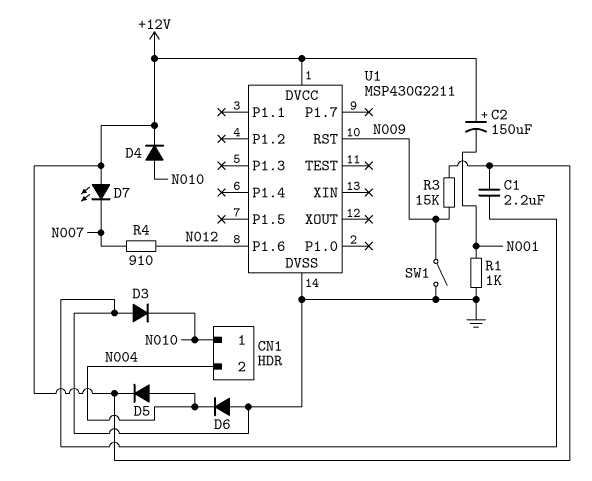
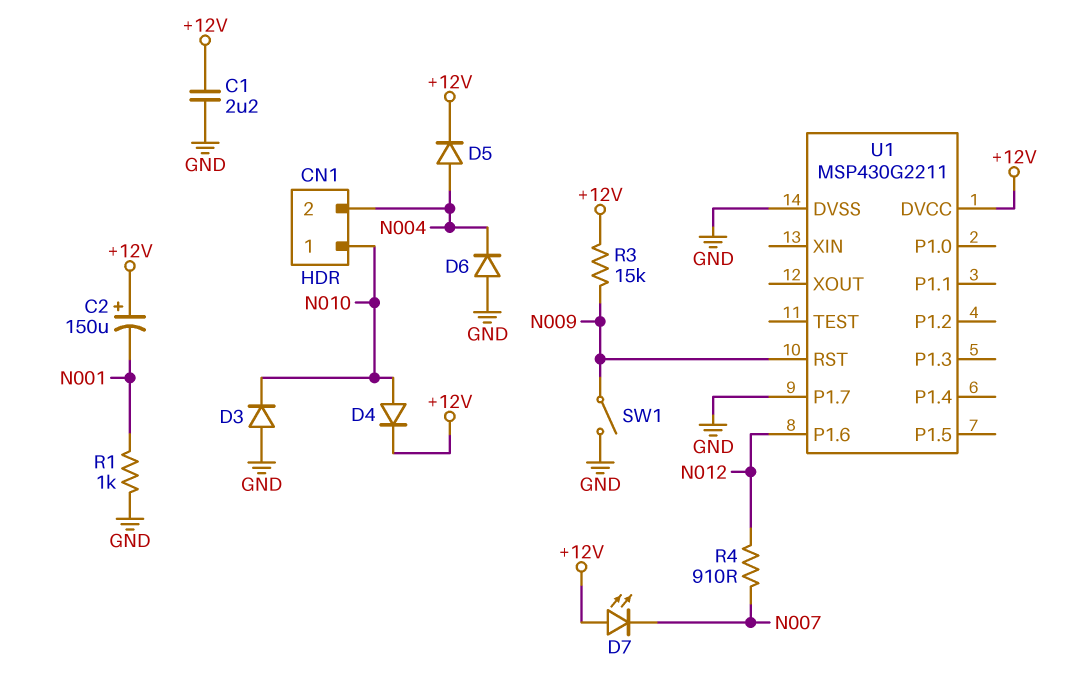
U1 pin P1.7: none -> GND

